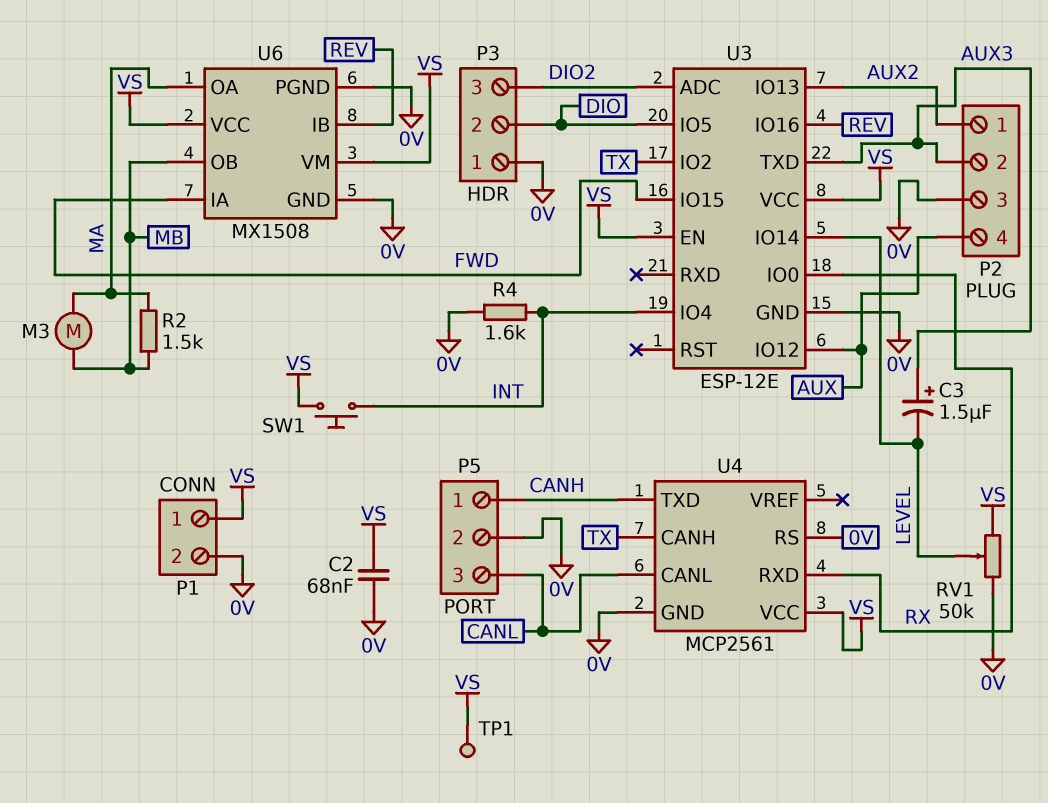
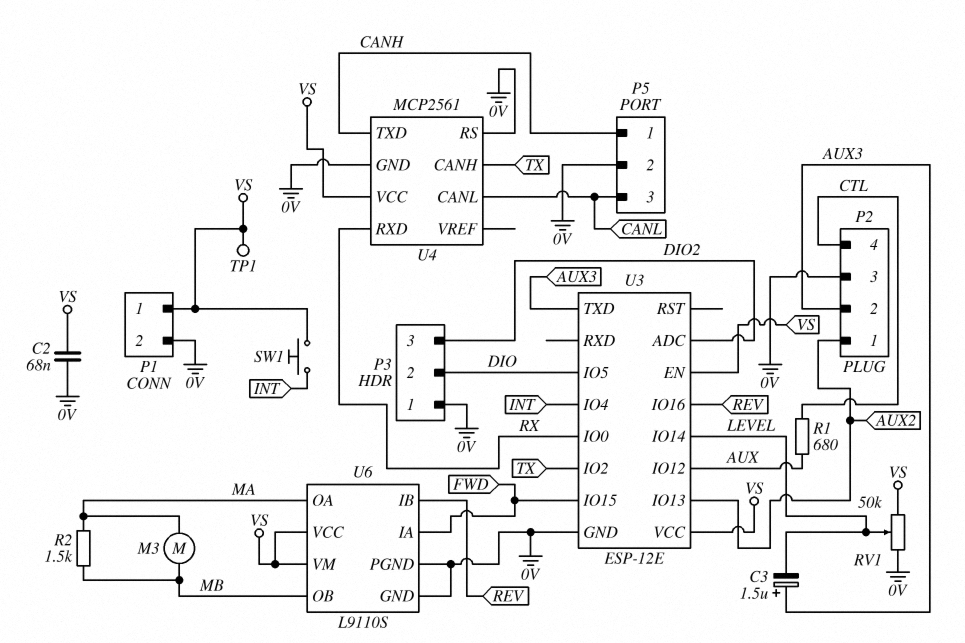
P2 pin 4: AUX -> CTL
R1: none -> 680 (AUX, CTL)
R4: 1.6k (0V, INT) -> none
U6: MX1508 -> L9110S

